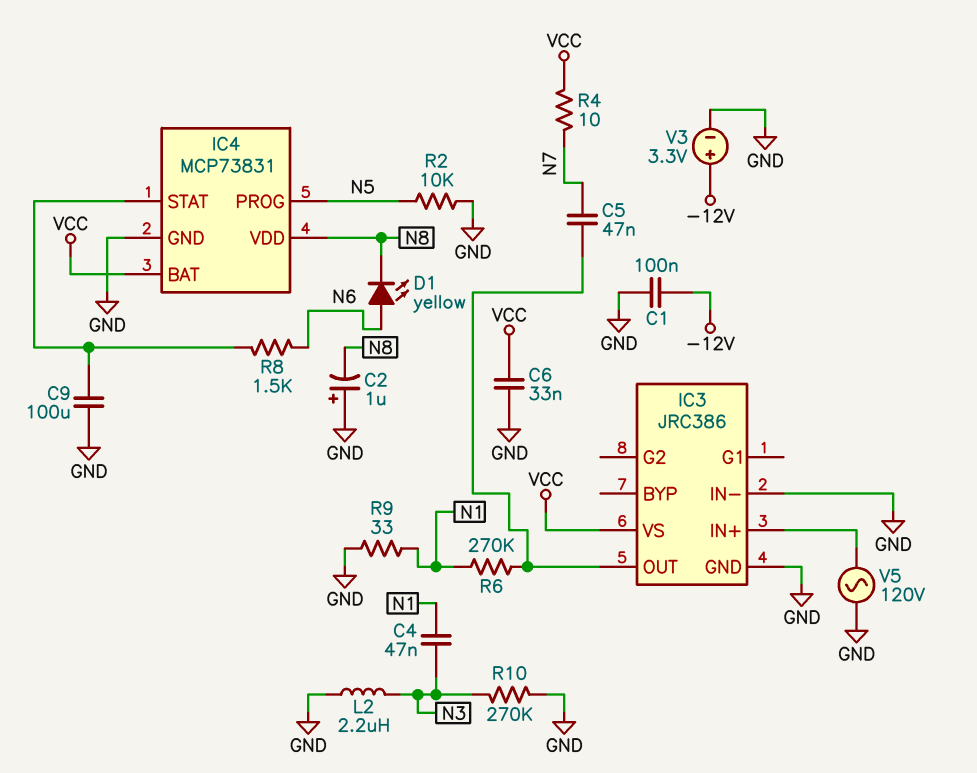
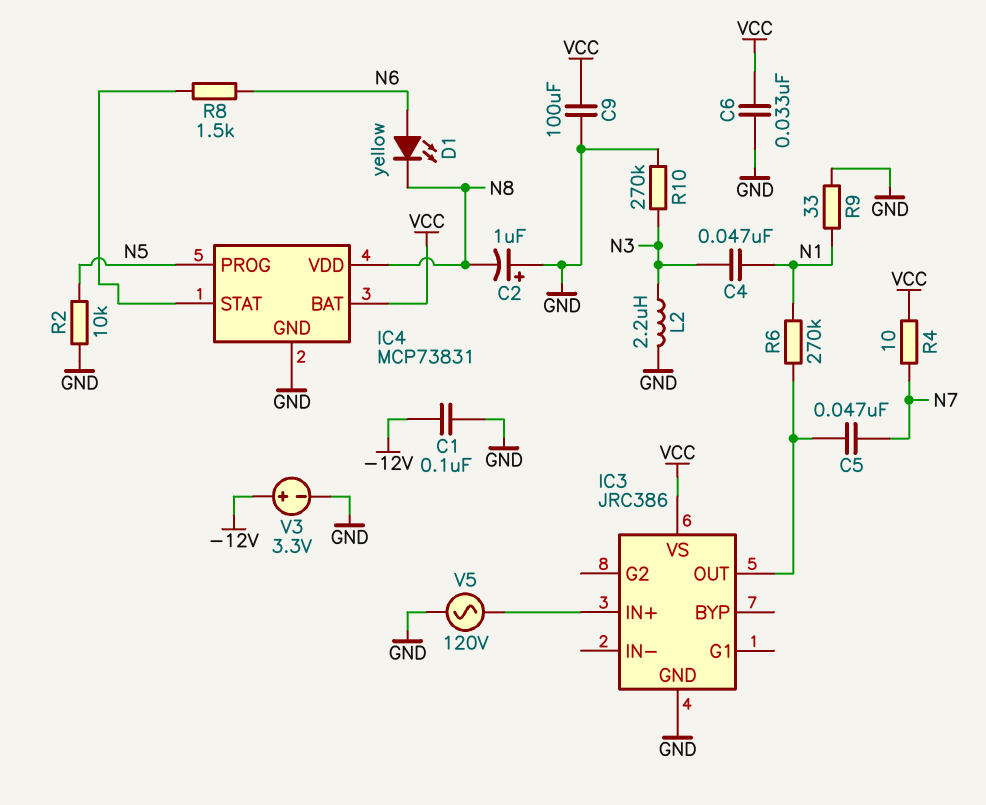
C9: 100uF (GND, IC4/STAT) -> 100uF (GND, VCC)
IC3 pin IN-: GND -> none

